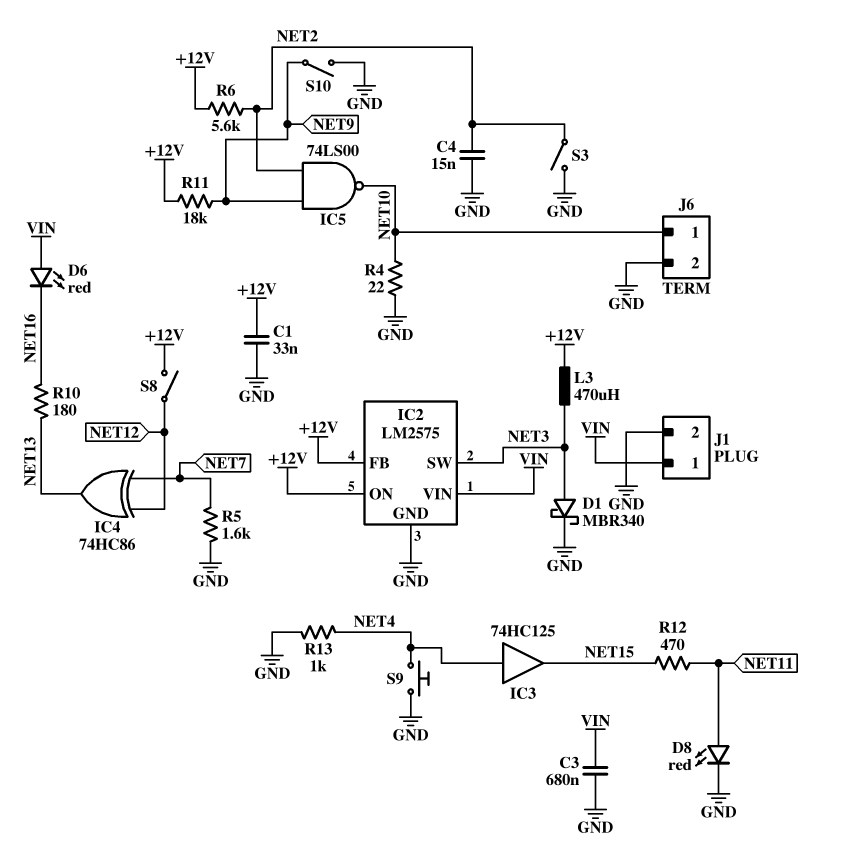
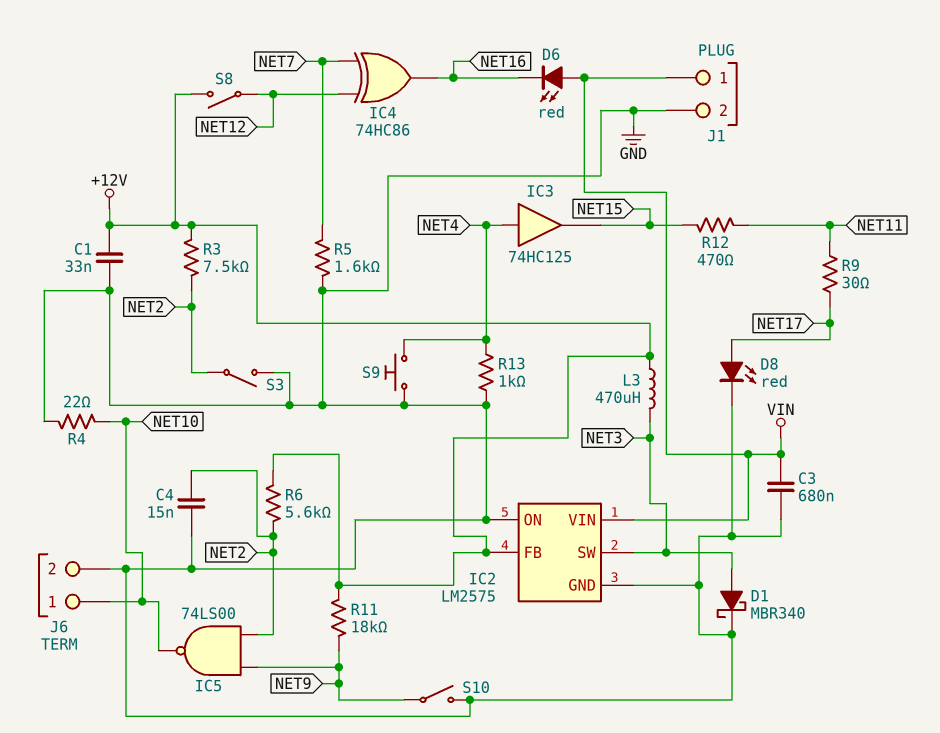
D8: LED red (A NET11, K GND) -> LED red (A NET17, K GND)
IC2 pin ON: +12V -> GND
IC4: XOR 74HC86 (in NET7, in NET12, out NET13) -> XOR 74HC86 (in NET7, in NET12, out NET16)
R3: none -> 7.5k (+12V, NET2)
R9: none -> 30 (NET11, NET17)
R10: 180 (NET13, NET16) -> none

